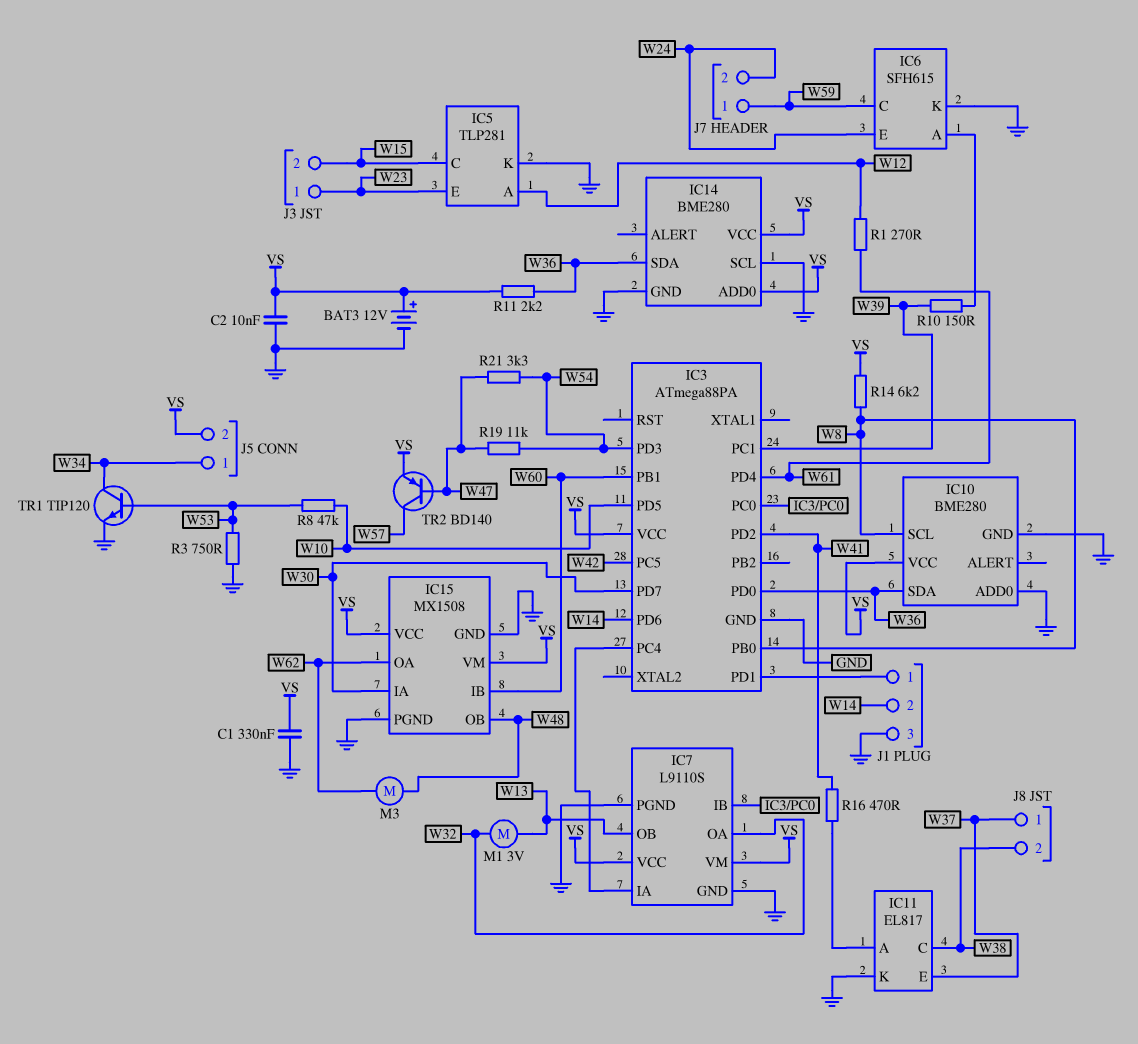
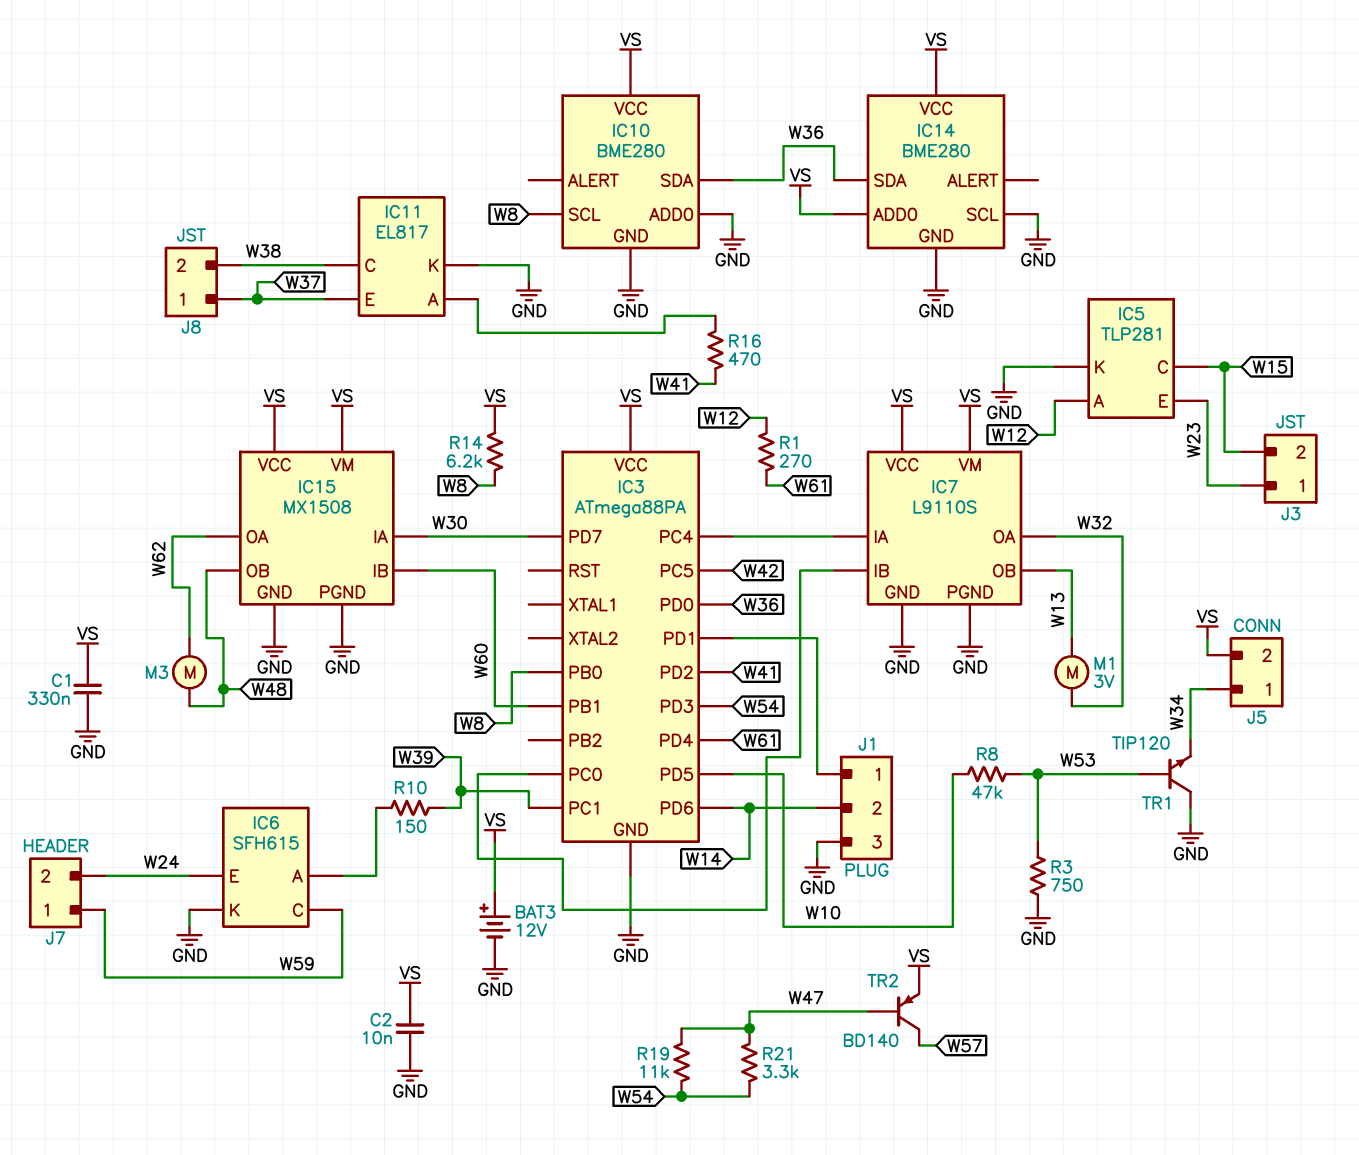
R11: 2.2k (VS, W36) -> none
TR1: NPN TIP120 (B W53, C W34, E GND) -> NPN TIP120 (B W53, C GND, E W34)

